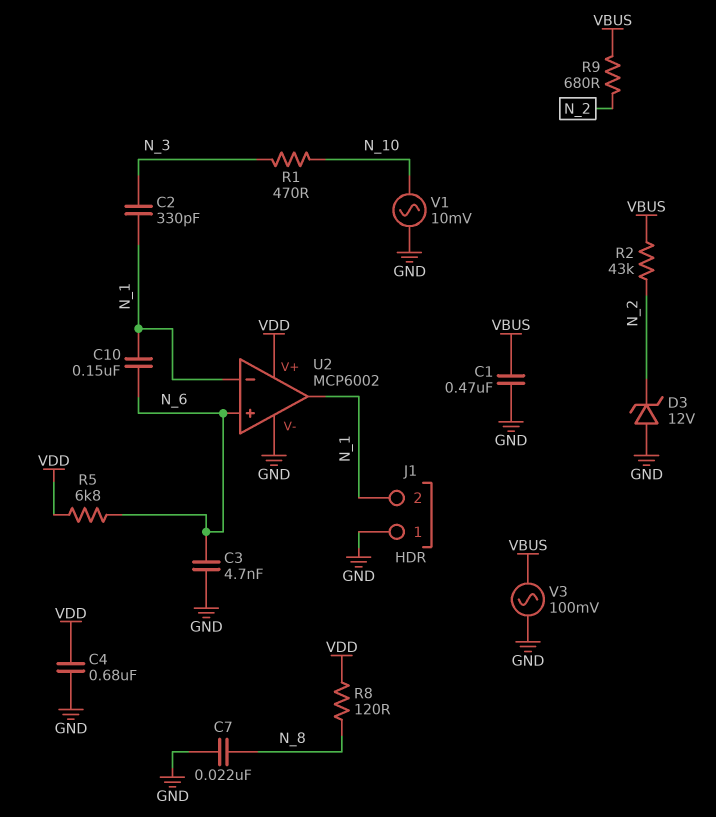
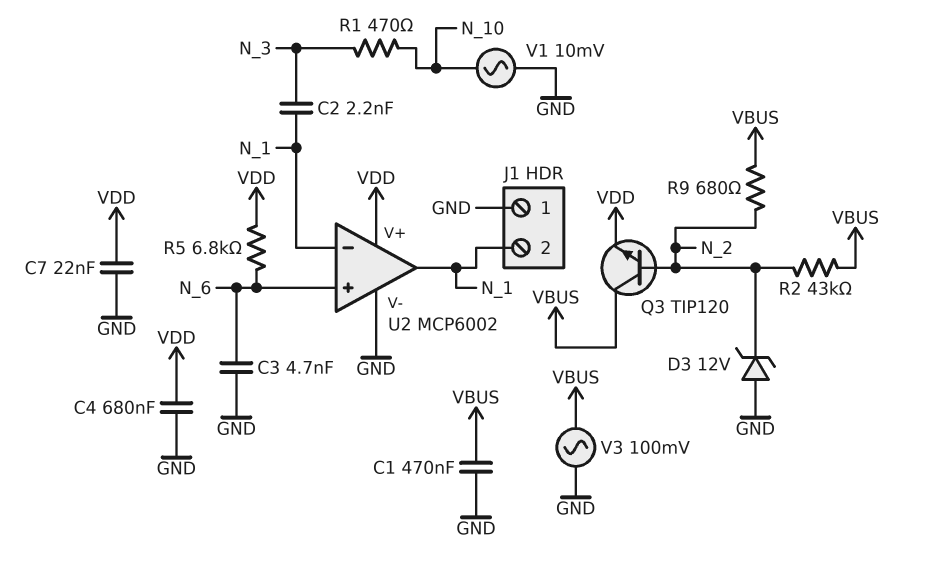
C2: 330pF (N_1, N_3) -> 2.2nF (N_1, N_3)
C7: 22nF (GND, N_8) -> 22nF (GND, VDD)
C10: 150nF (N_1, N_6) -> none
Q3: none -> NPN TIP120 (B N_2, C VBUS, E VDD)
R8: 120 (N_8, VDD) -> none

